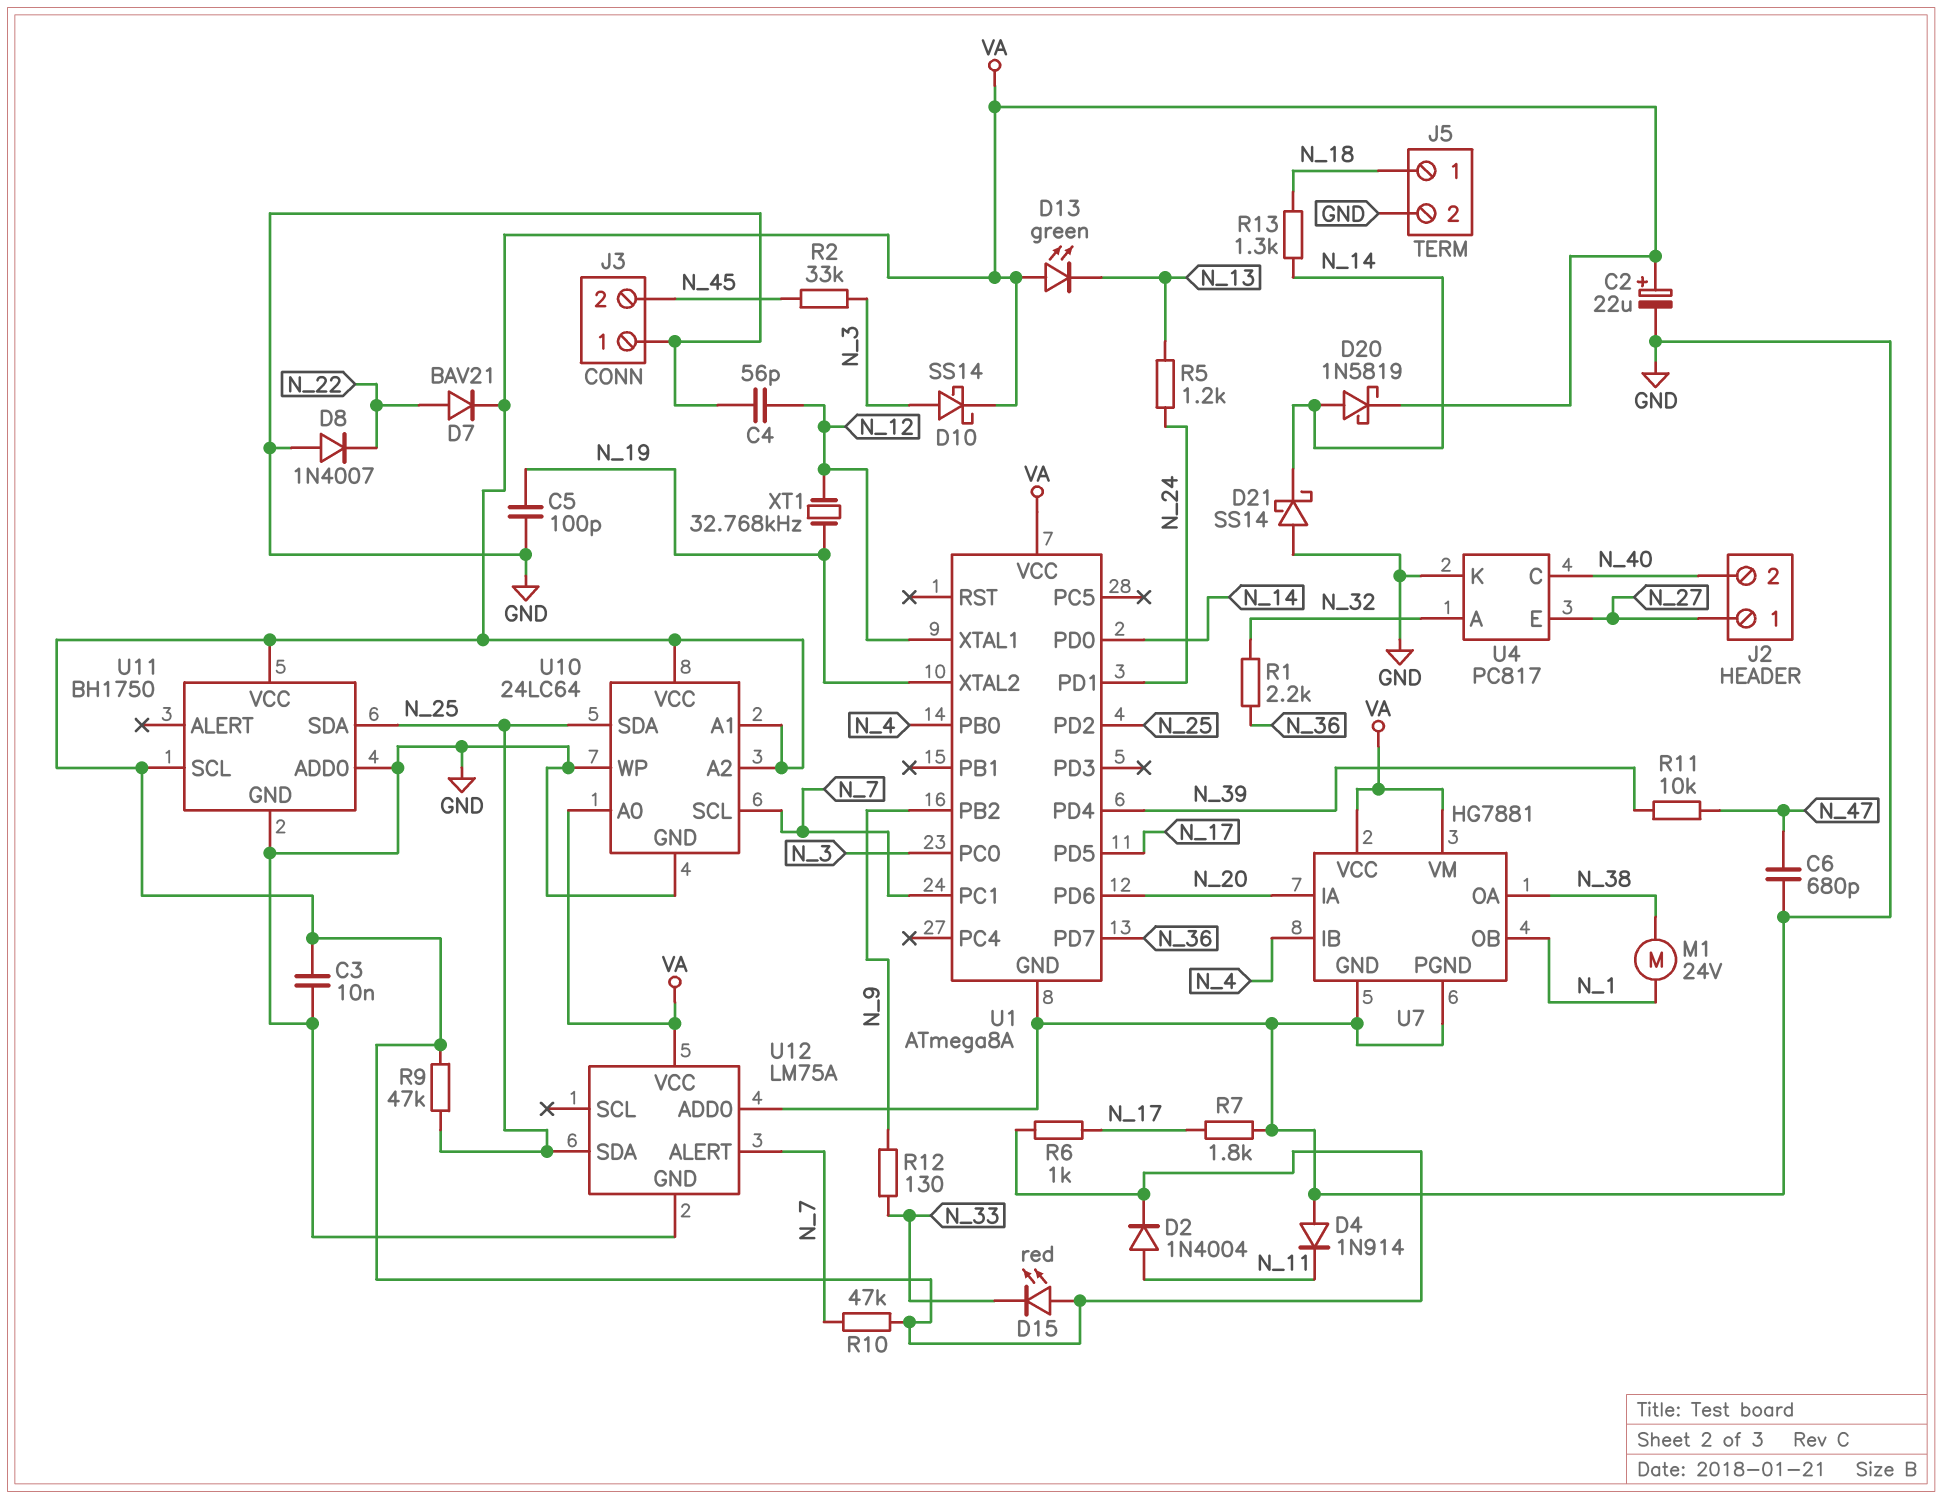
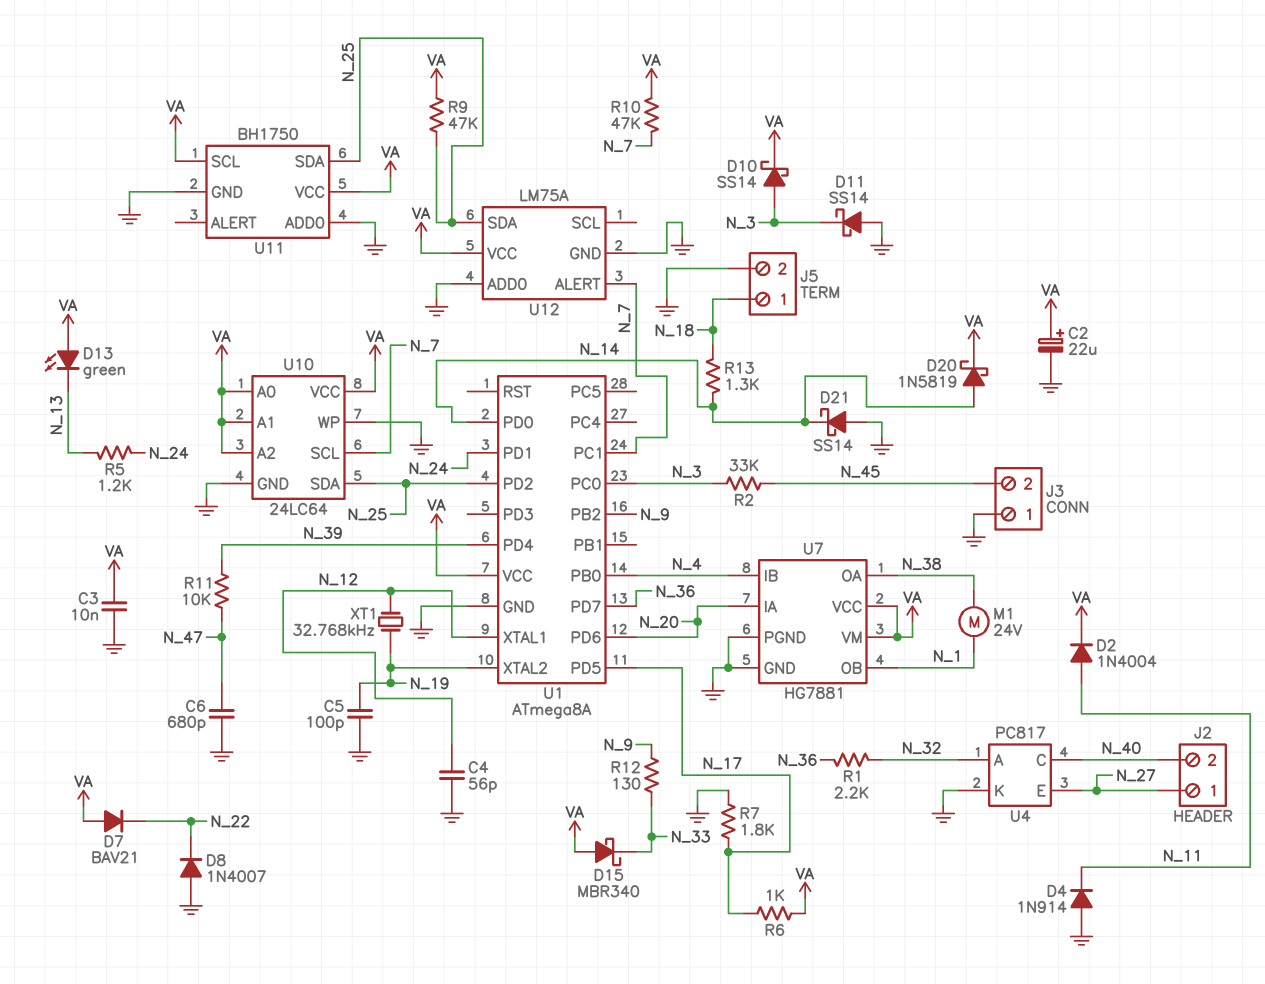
D7: diode BAV21 (A N_22, K VA) -> diode BAV21 (A VA, K N_22)
D11: none -> schottky SS14 (A GND, K N_3)
D15: LED red (A VA, K N_33) -> schottky MBR340 (A VA, K N_33)

